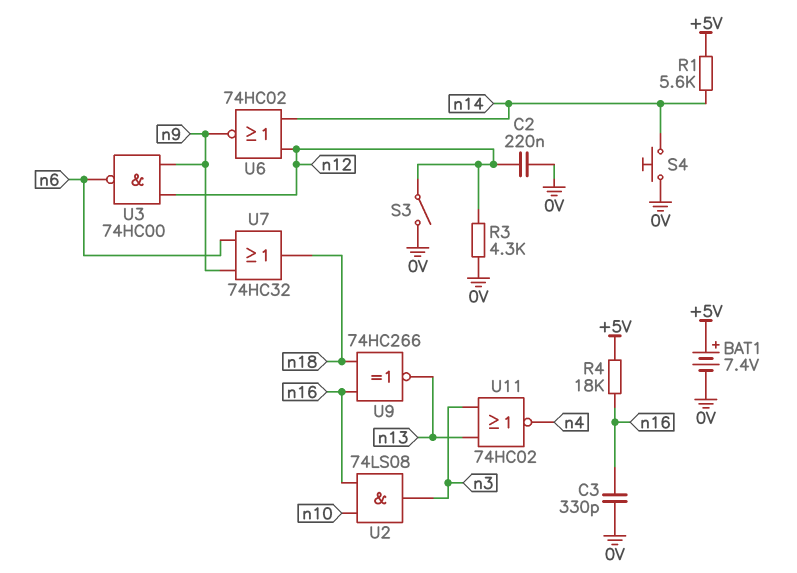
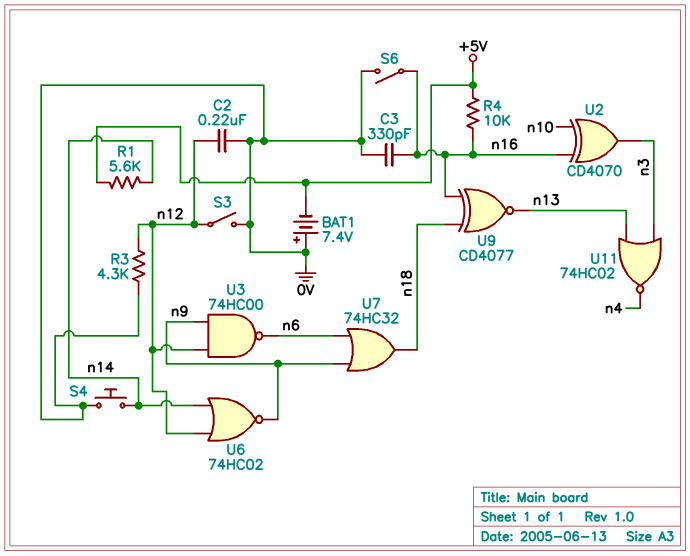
BAT1: 7.4V (plus +5V, minus 0V) -> 7.4V (plus 0V, minus +5V)
R4: 18k (+5V, n16) -> 10k (+5V, n16)
S6: none -> switch (0V, n16)
U2: AND 74LS08 (in n10, in n16, out n3) -> XOR CD4070 (in n10, in n16, out n3)
U9: XNOR 74HC266 (in n16, in n18, out n13) -> XNOR CD4077 (in n16, in n18, out n13)

